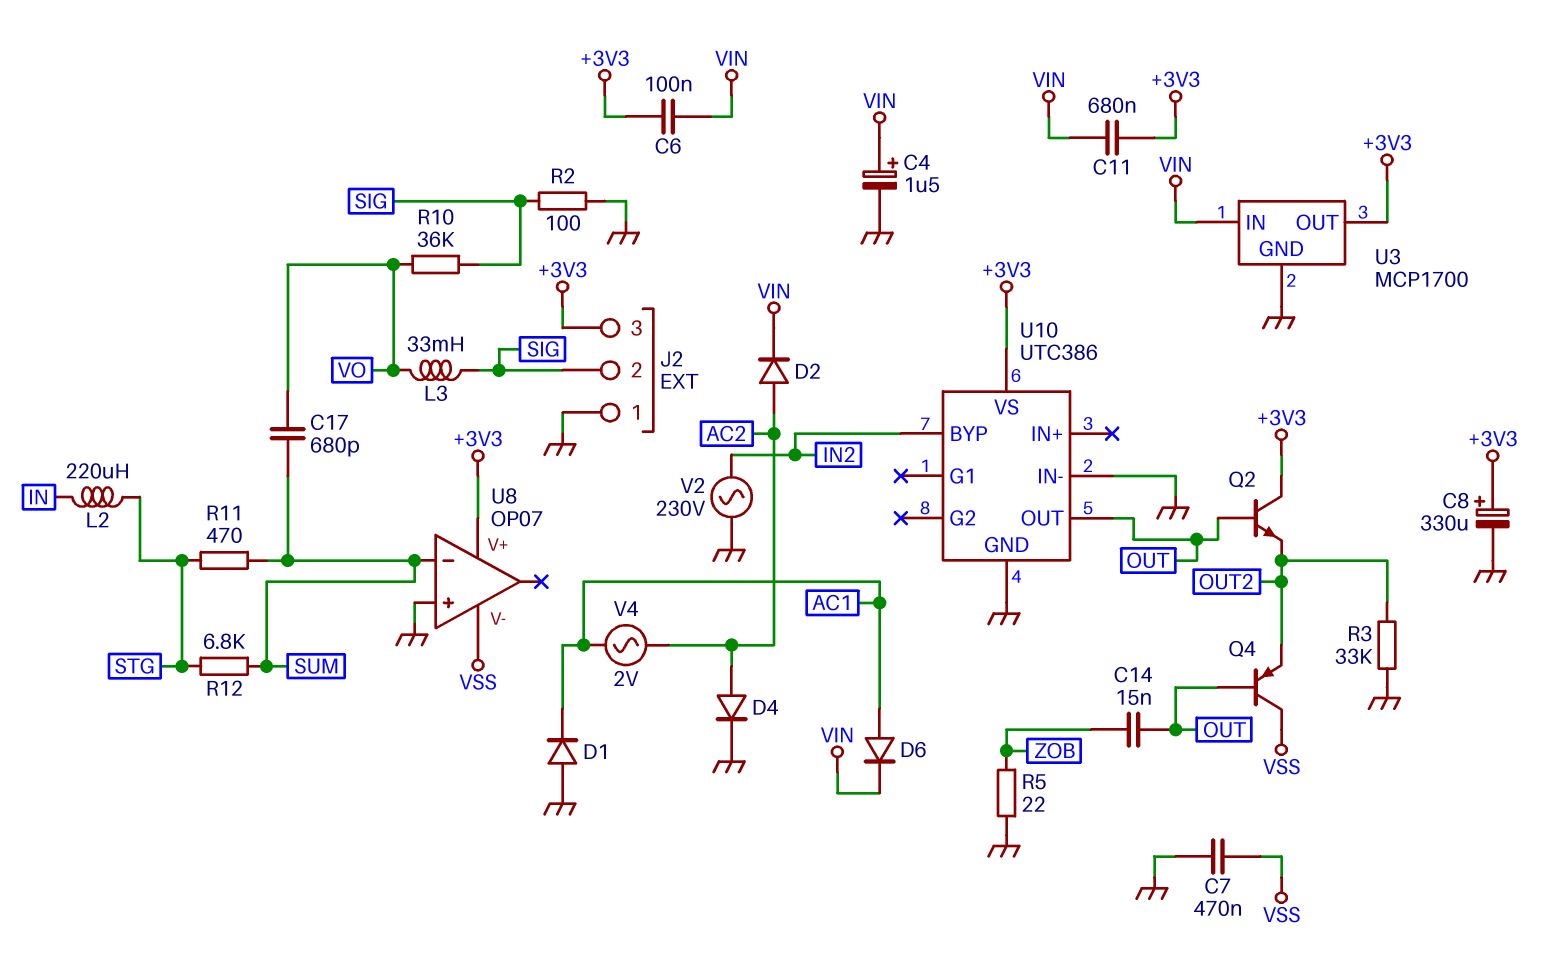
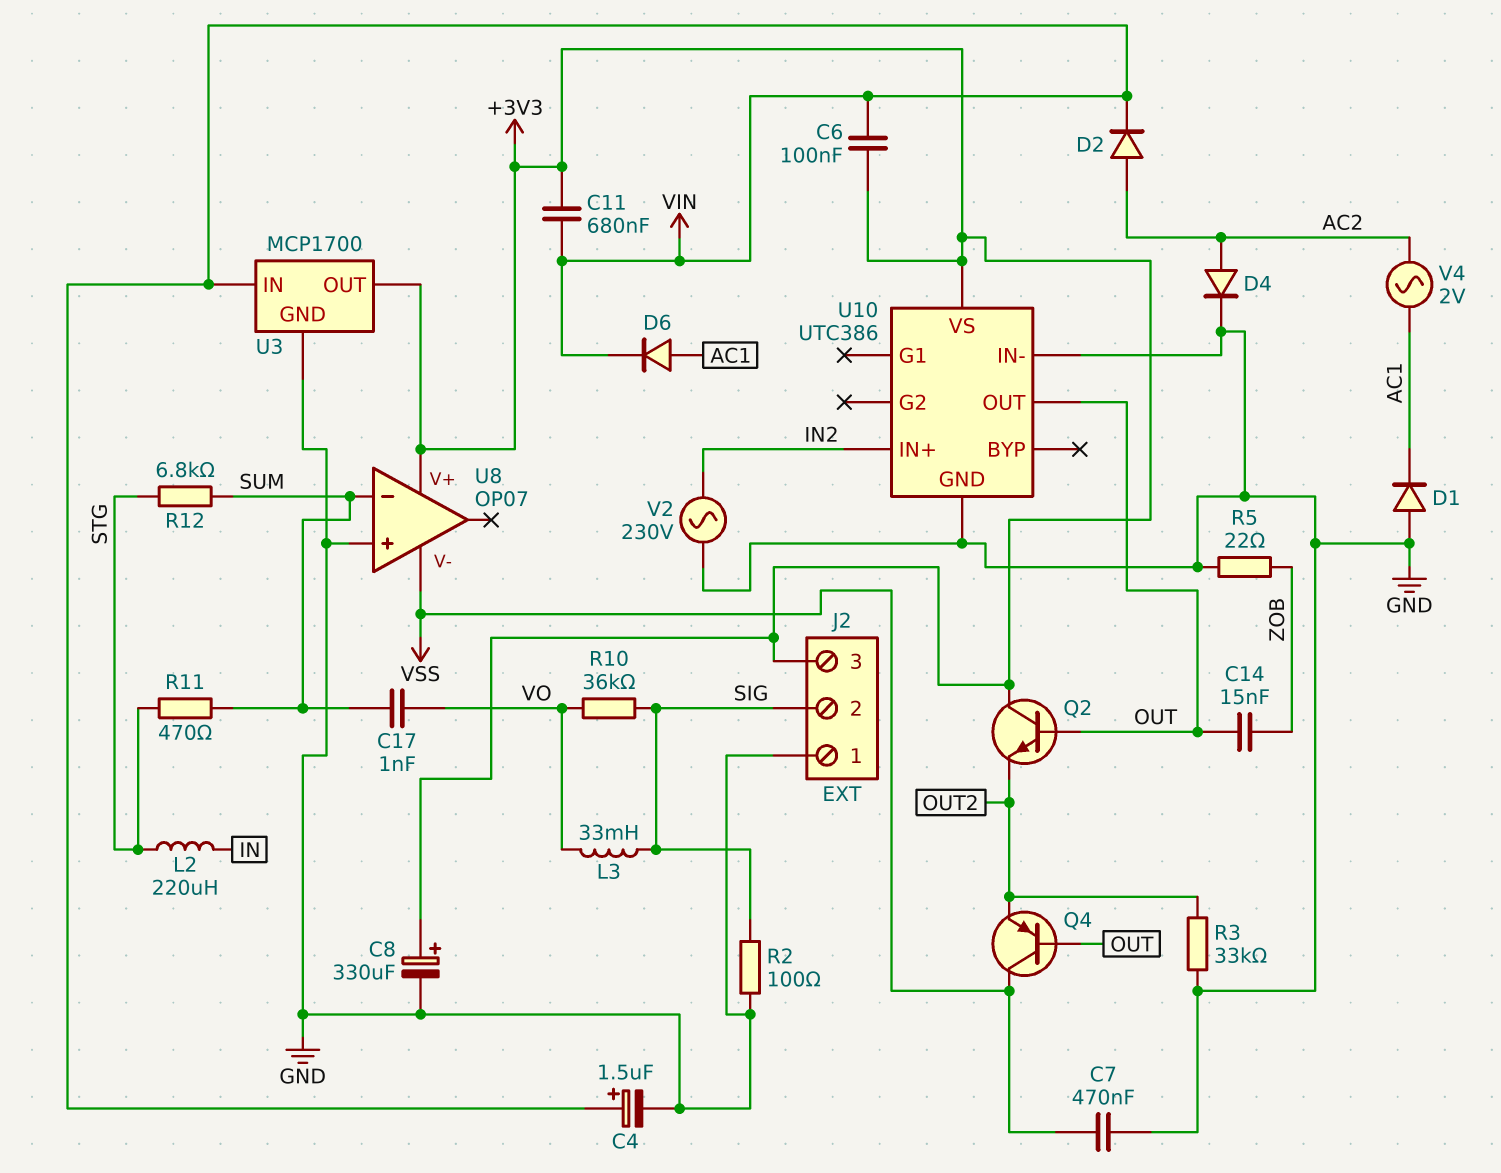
C17: 680pF (SUM, VO) -> 1nF (SUM, VO)
U10 pin BYP: IN2 -> none
U10 pin IN+: none -> IN2

